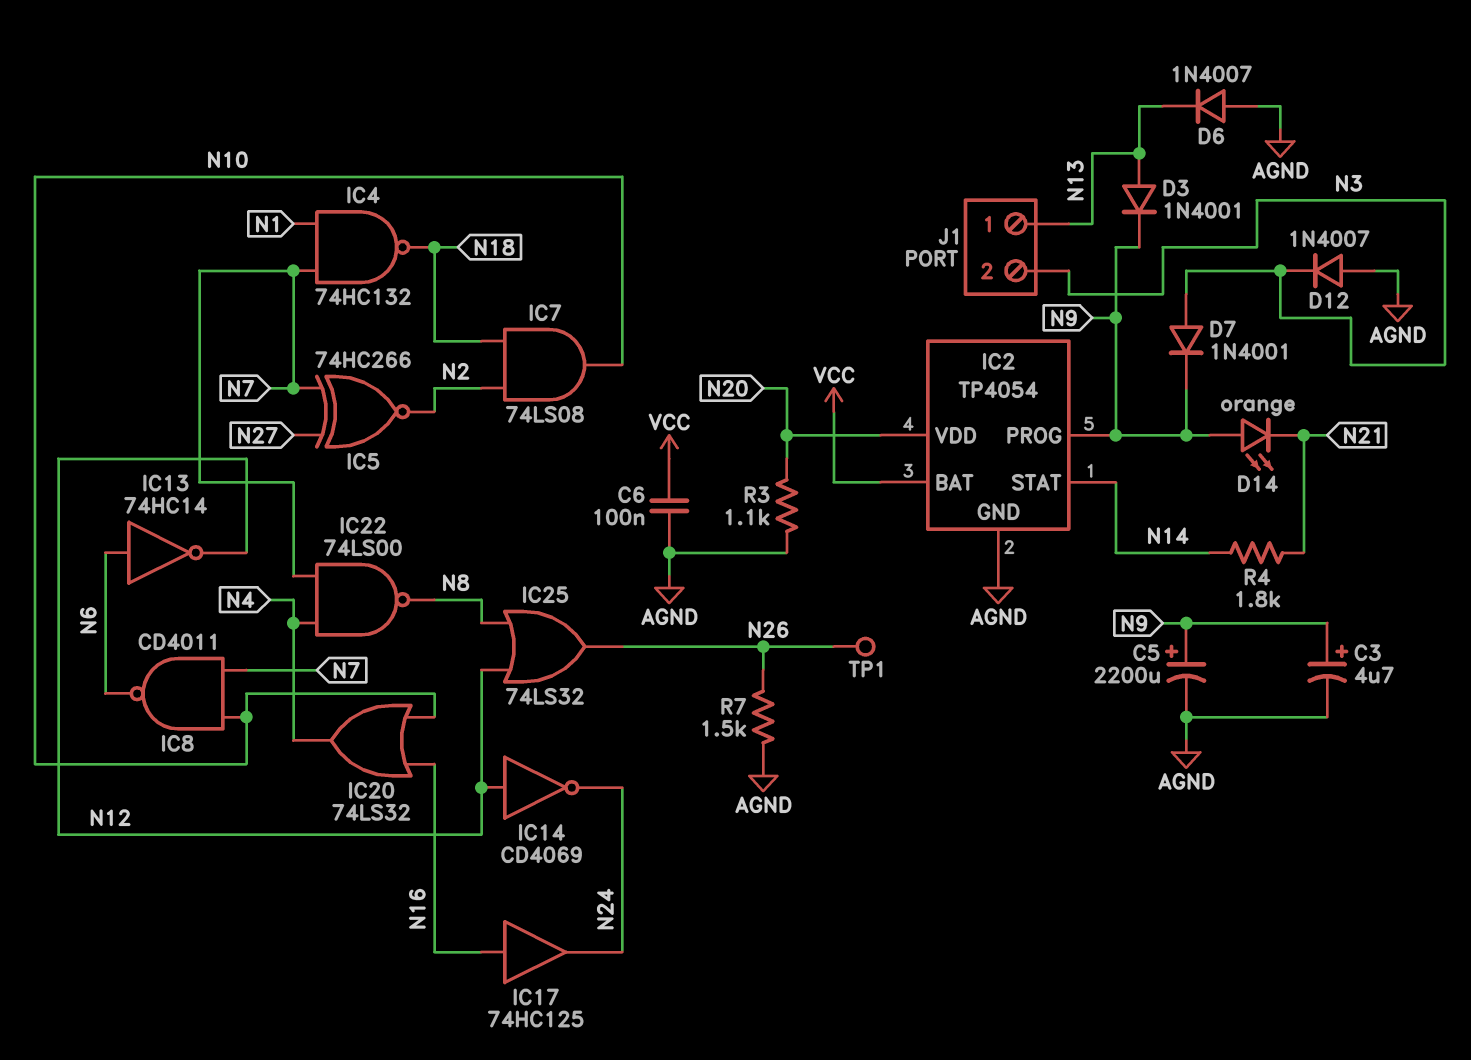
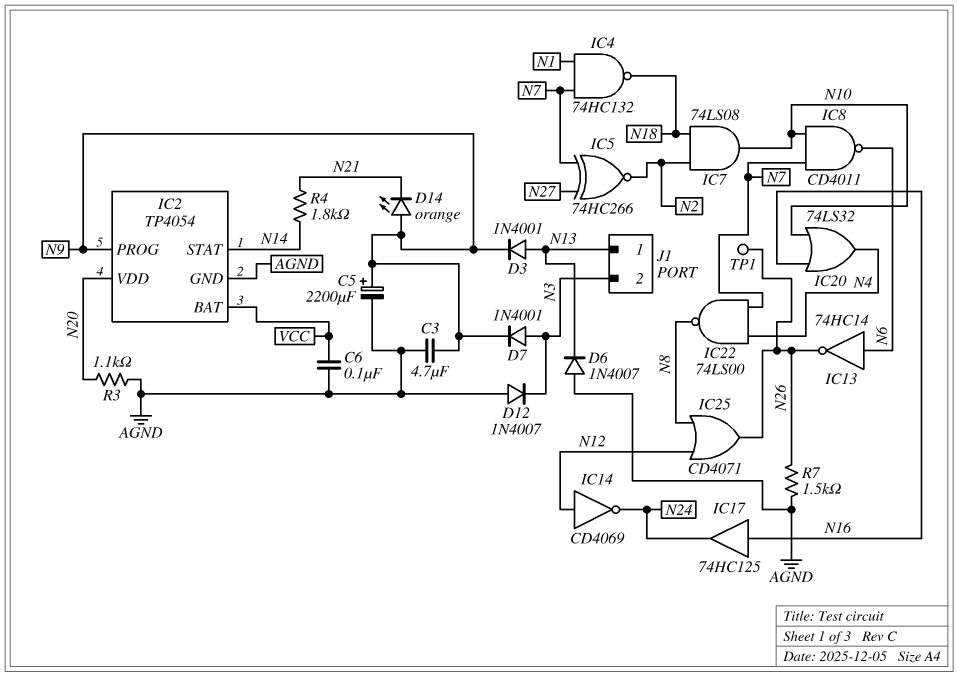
C3: 4.7uF (plus N9, minus AGND) -> 4.7uF (AGND, N9)
IC13: NOT 74HC14 (in N6, out N12) -> NOT 74HC14 (in N6, out N26)
IC25: OR 74LS32 (in N8, in N12, out N26) -> OR CD4071 (in N8, in N12, out N26)

